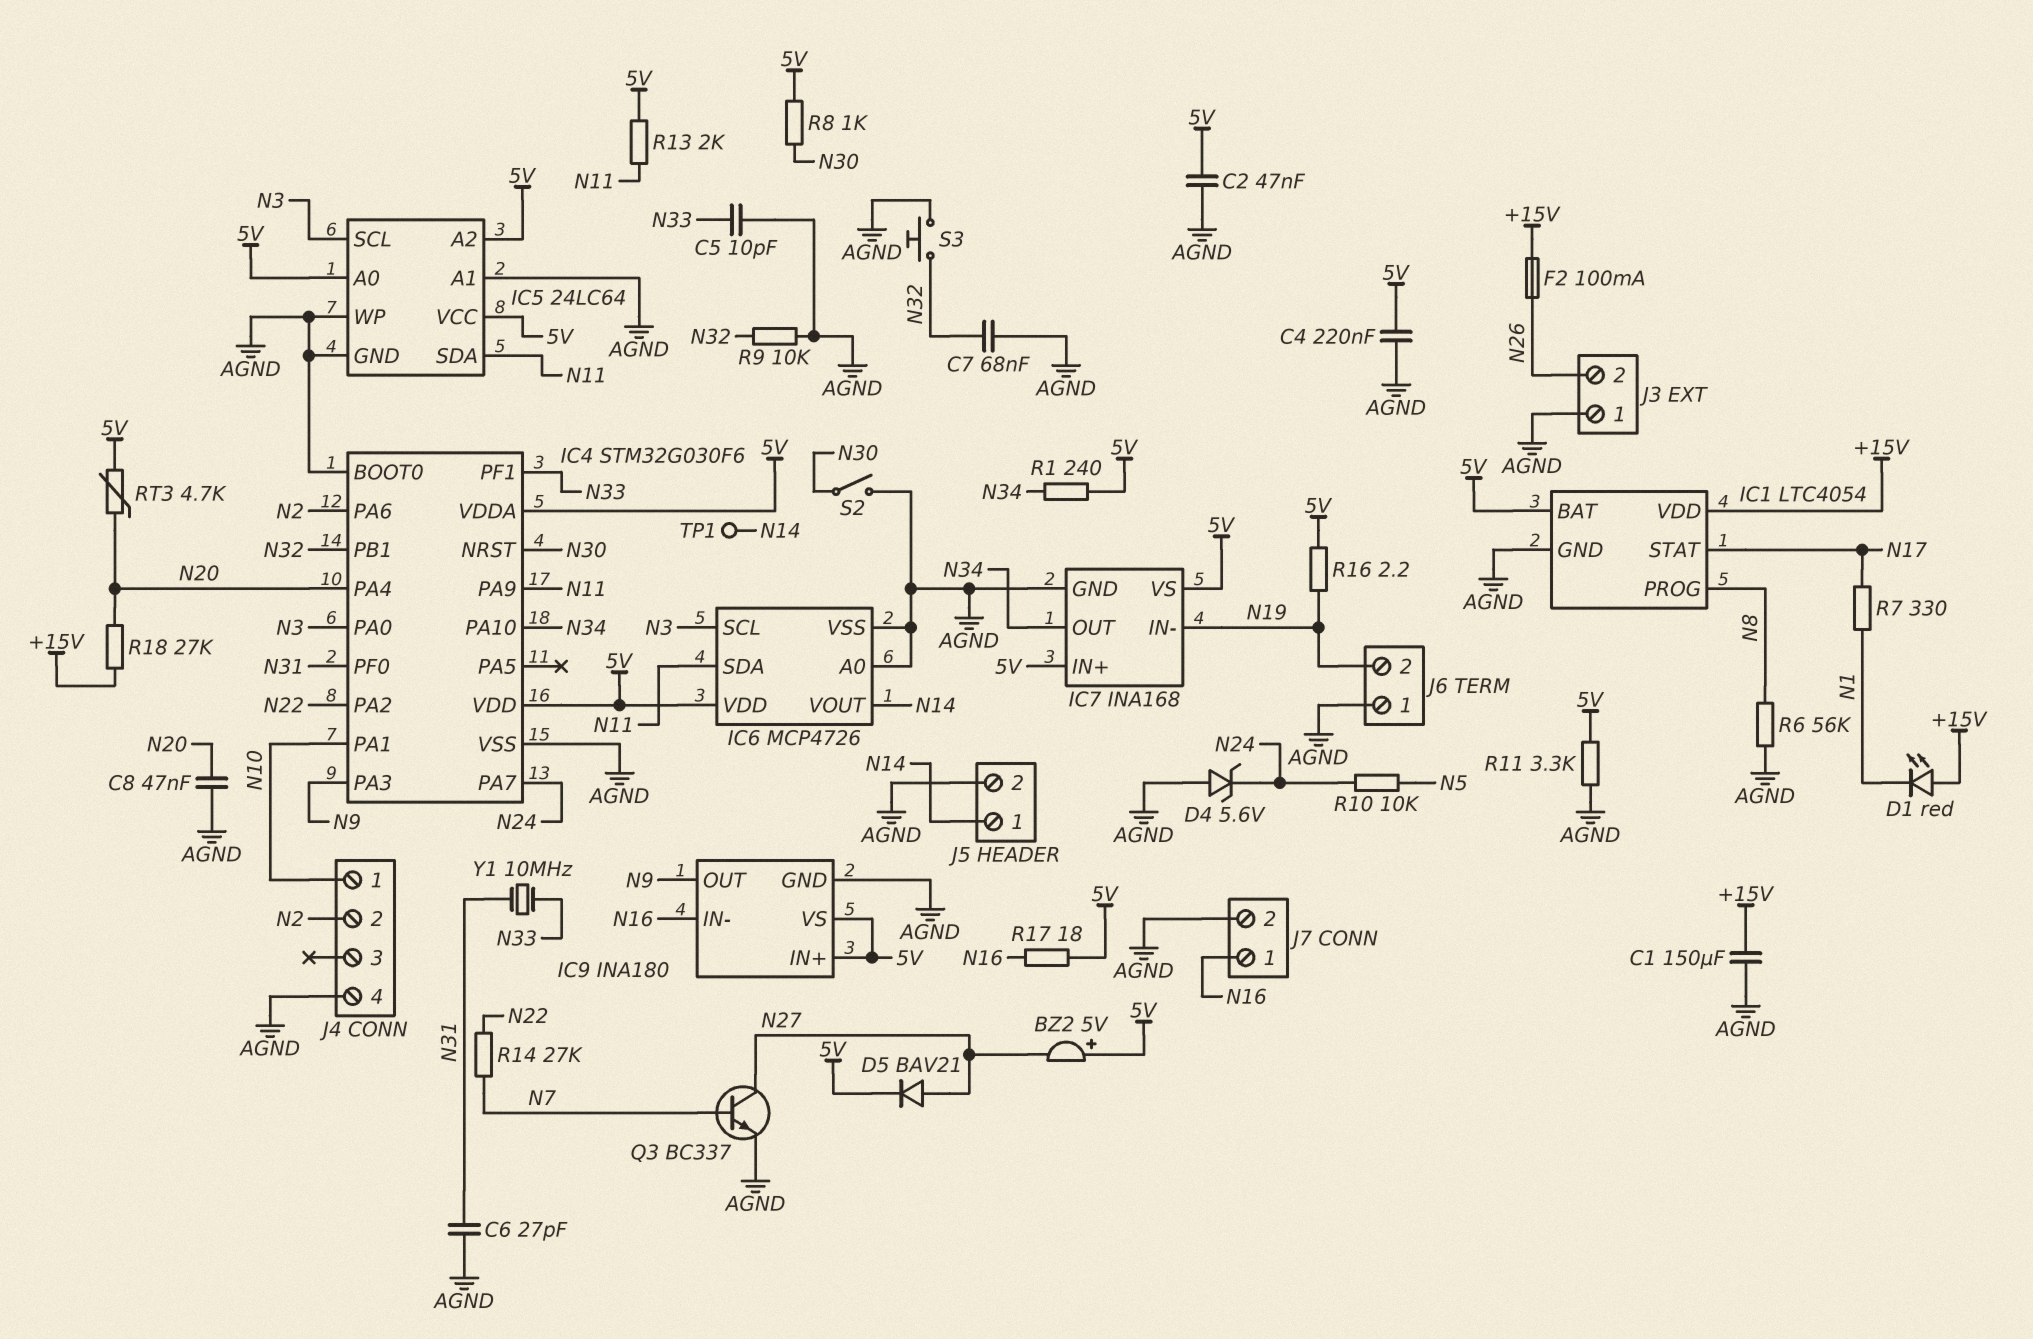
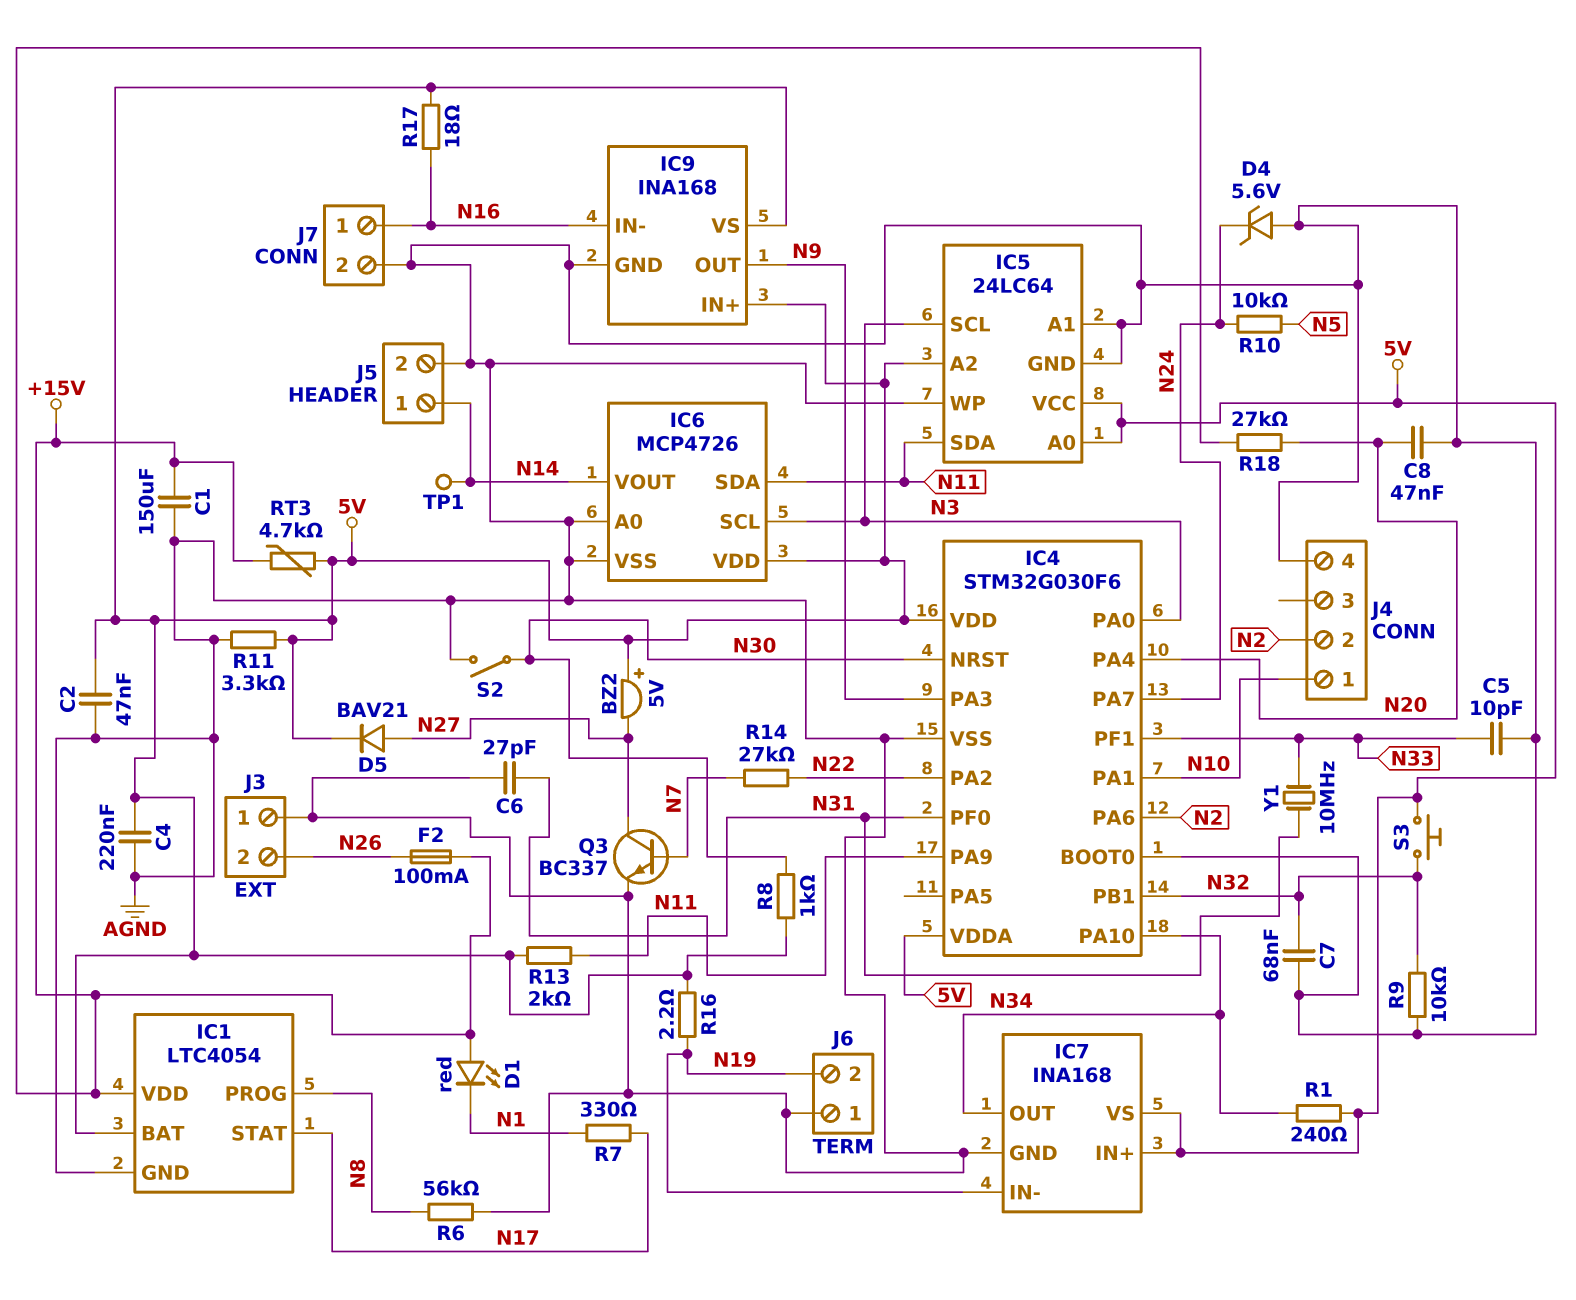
IC9: INA180 -> INA168
RT3: 4.7k (5V, N20) -> 4.7k (+15V, 5V)
S3: button (AGND, N32) -> button (5V, N32)

